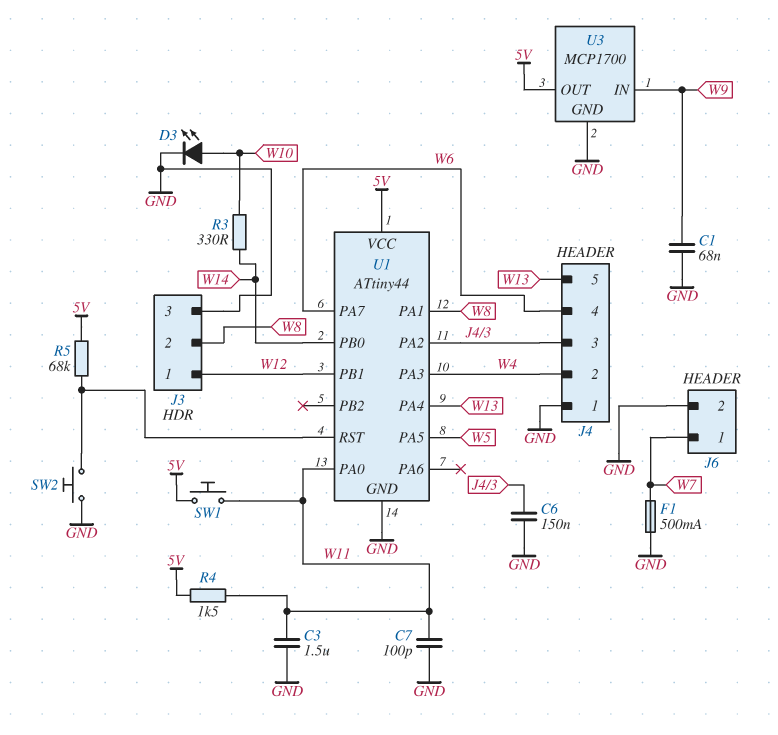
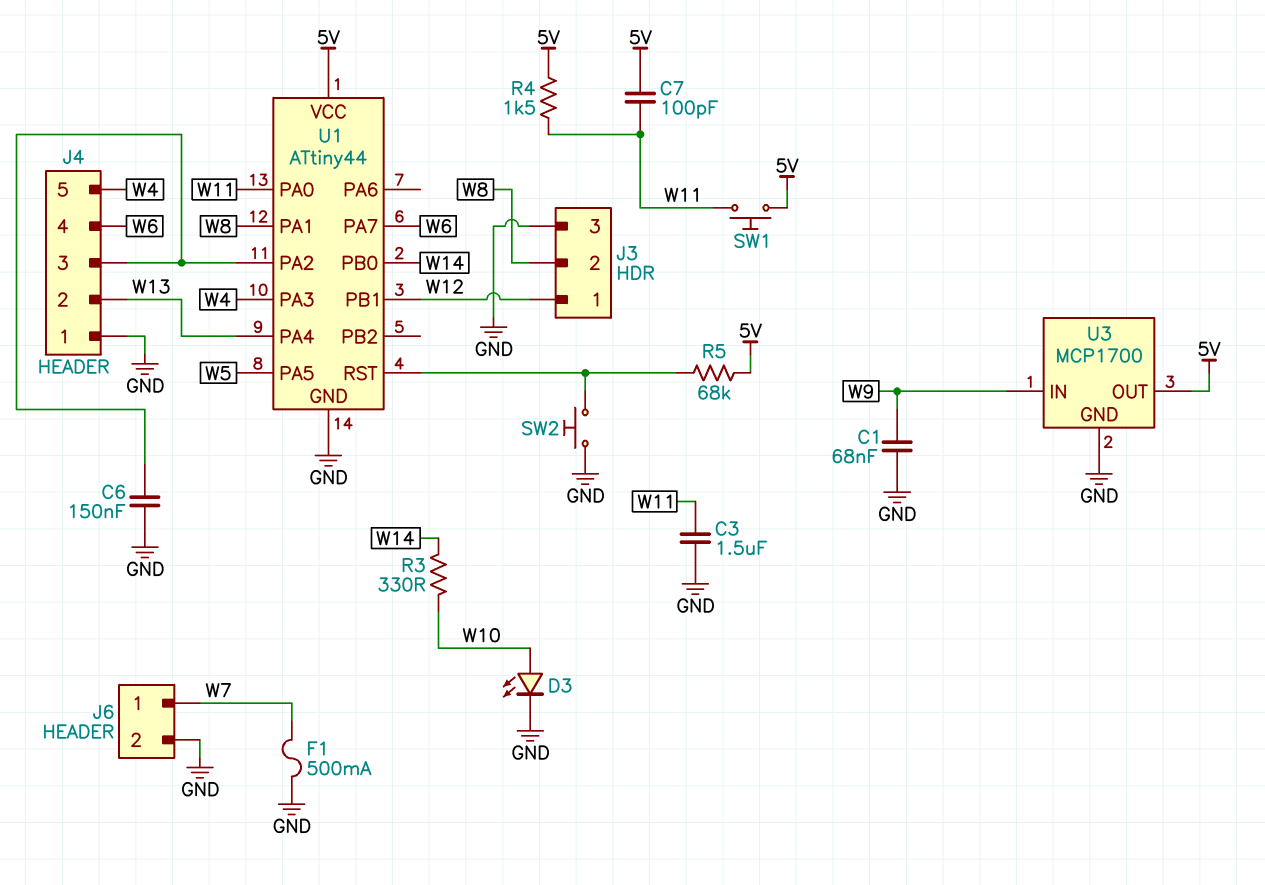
C7: 100pF (GND, W11) -> 100pF (5V, W11)
J4 pin 2: W4 -> W13
J4 pin 5: W13 -> W4

